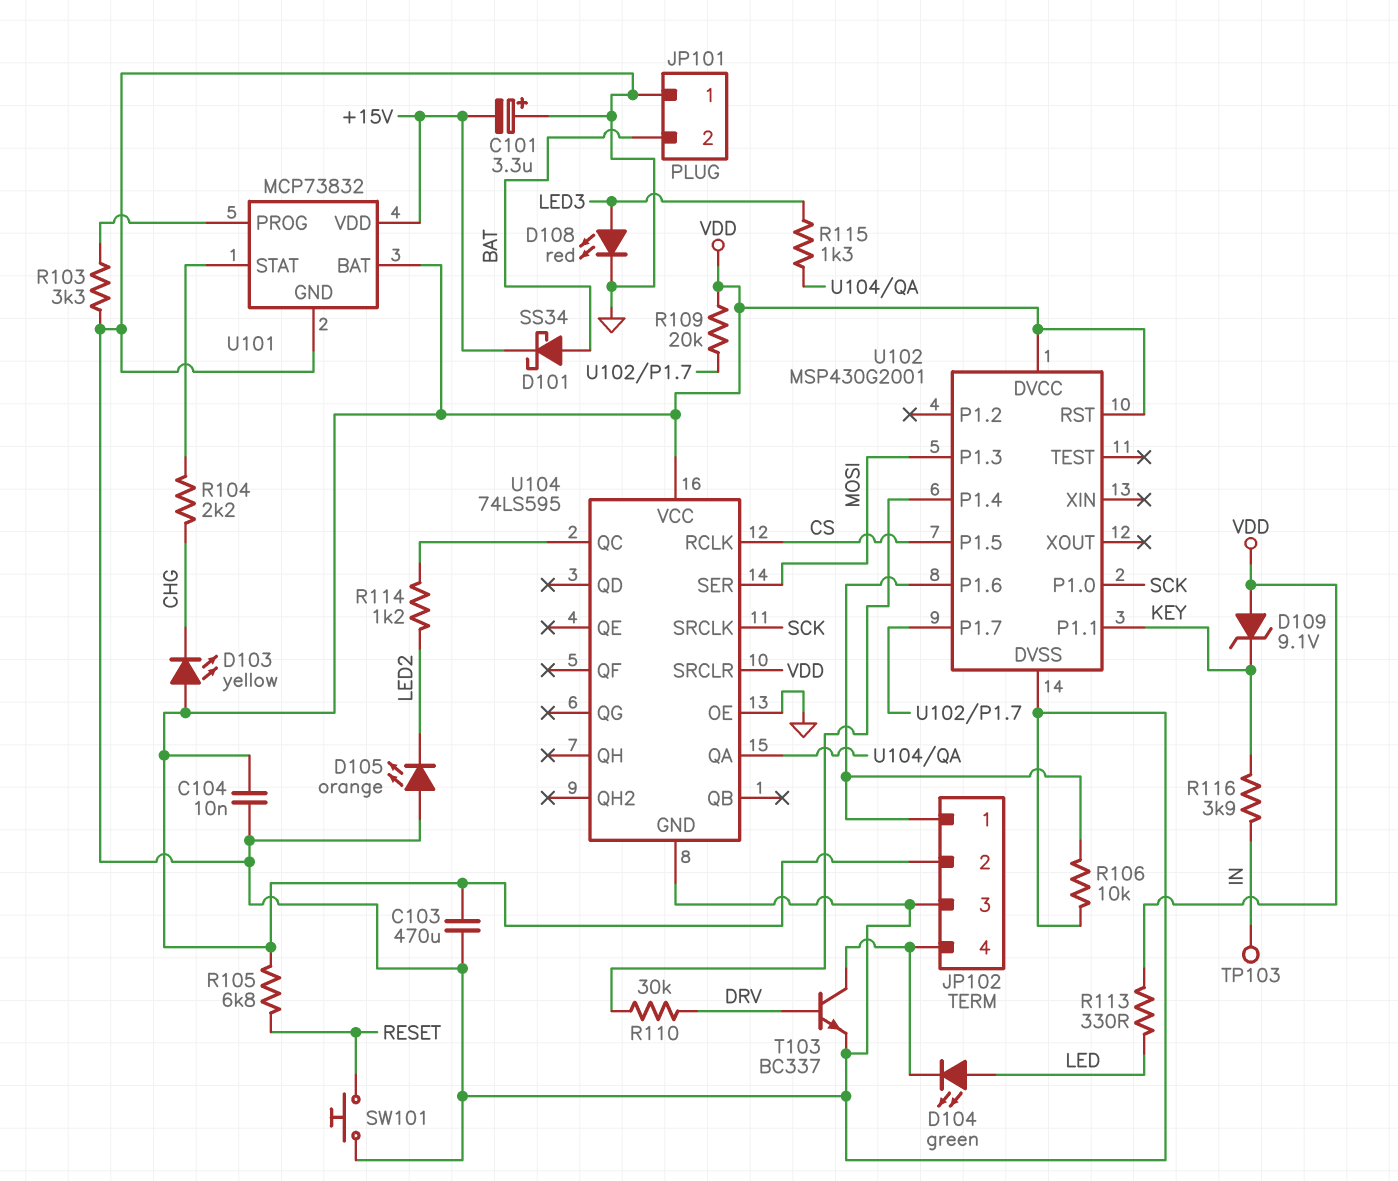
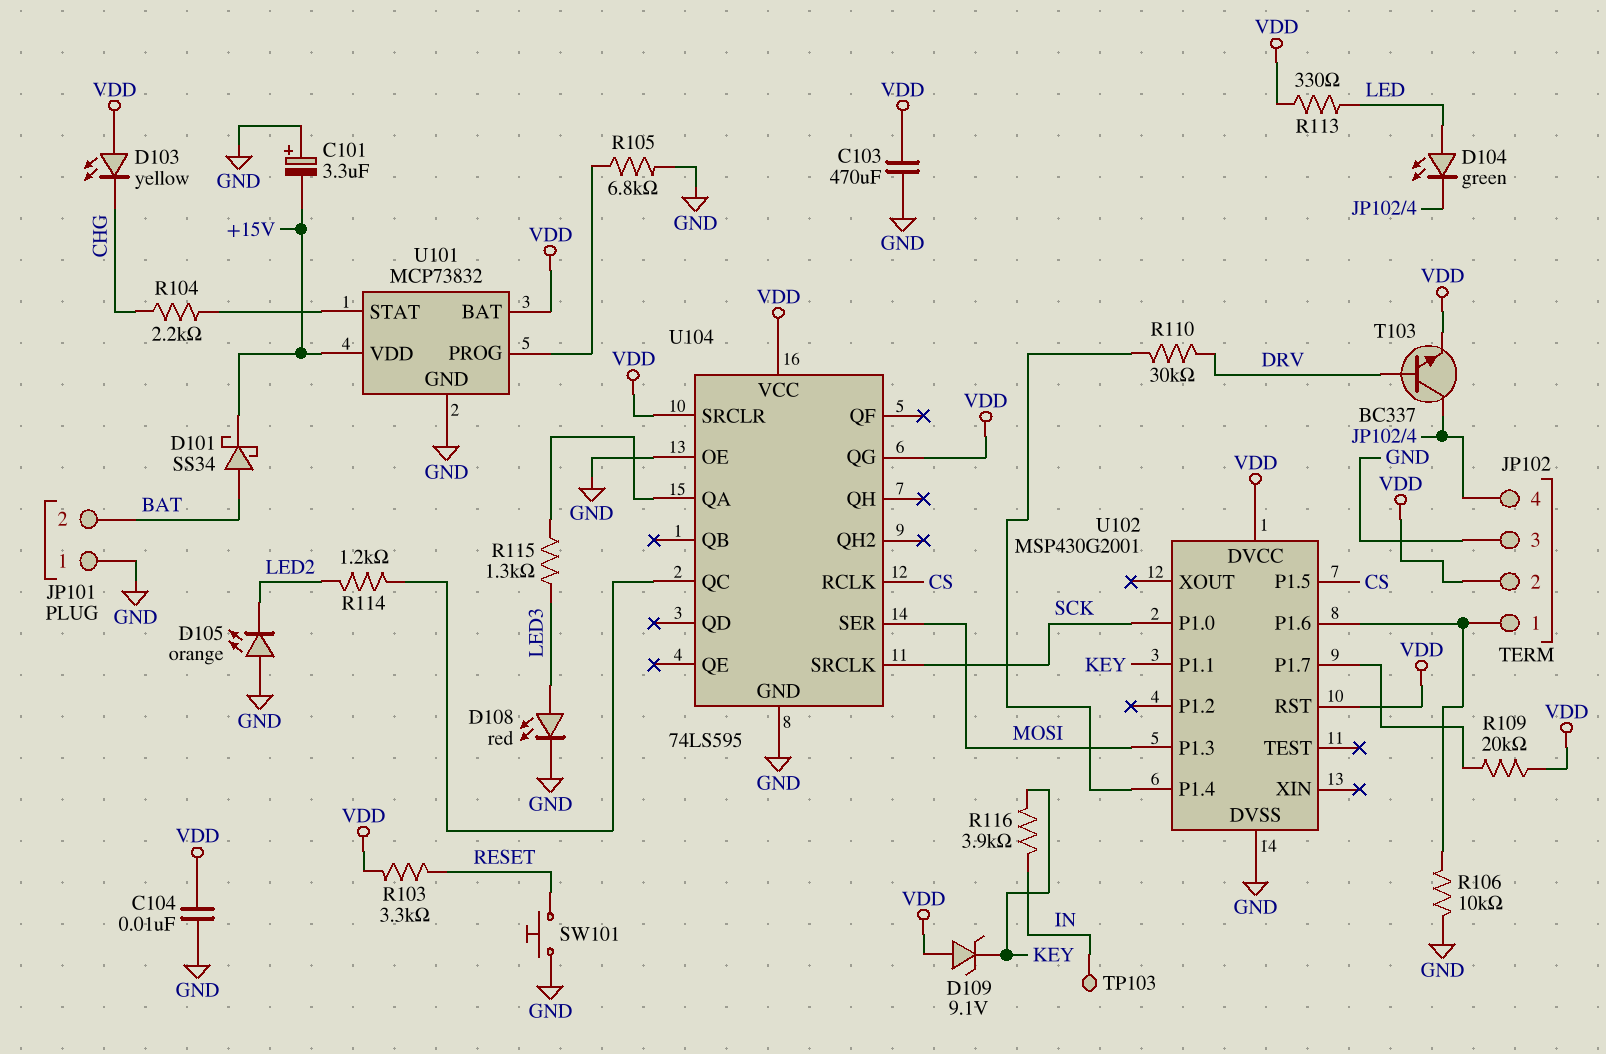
R103: 3.3k (GND, U101/PROG) -> 3.3k (RESET, VDD)
R105: 6.8k (RESET, VDD) -> 6.8k (GND, U101/PROG)
T103: NPN BC337 (B DRV, C JP102/4, E GND) -> NPN BC337 (B DRV, C JP102/4, E VDD)
U104 pin QG: none -> VDD

